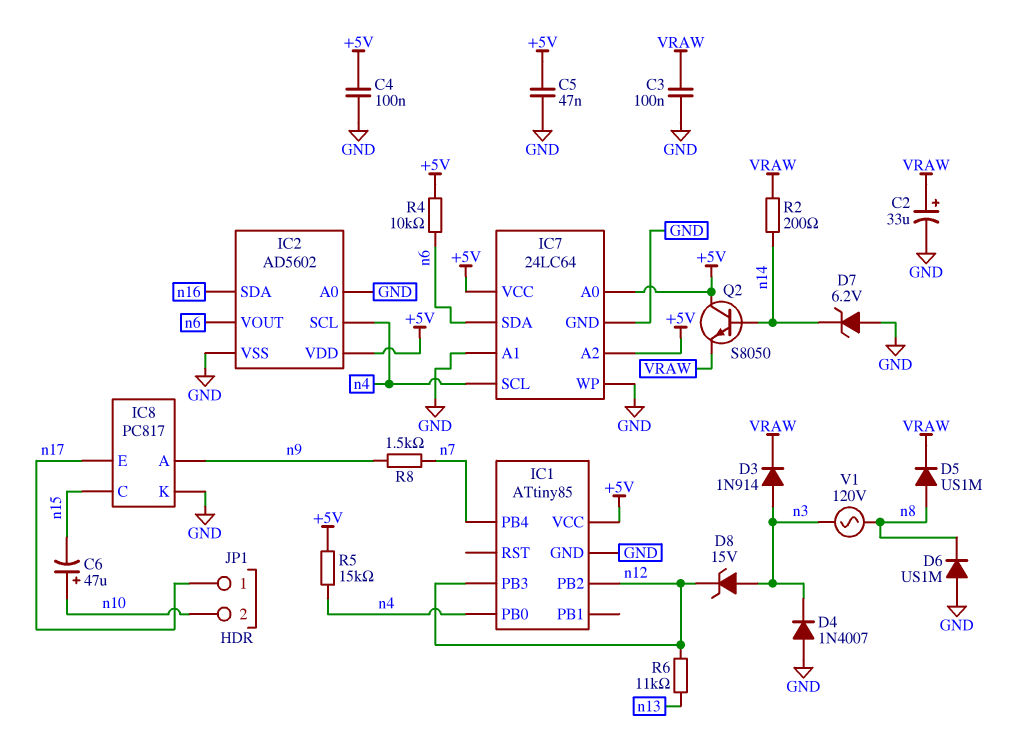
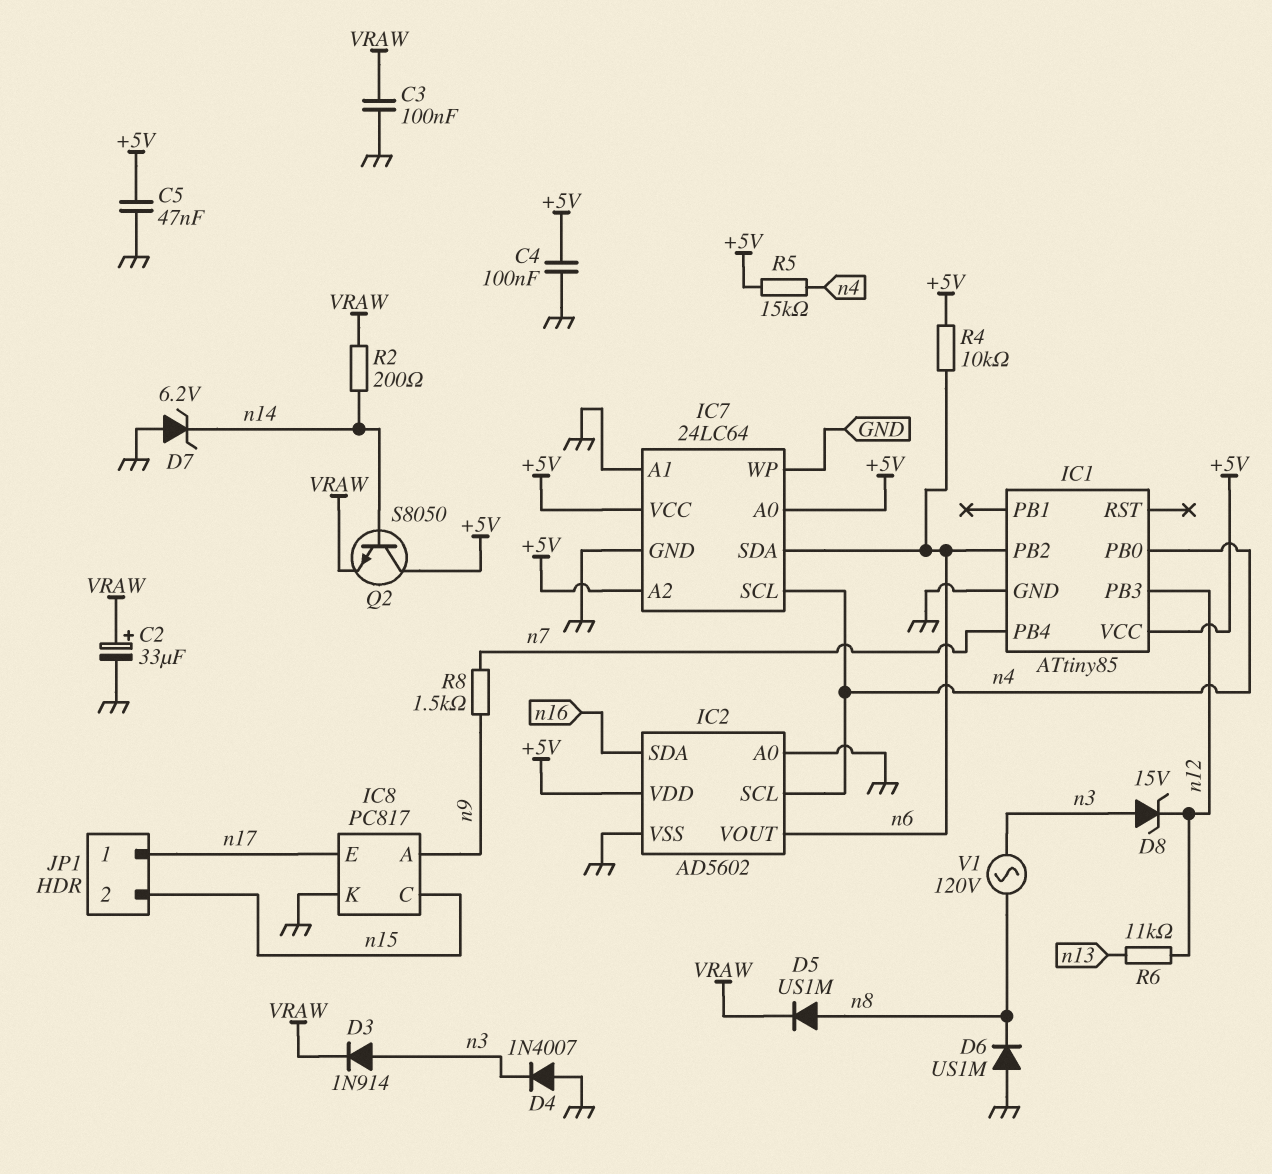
C6: 47uF (plus n10, minus n15) -> none
IC1 pin PB2: n12 -> n6
JP1 pin 2: n10 -> n15

